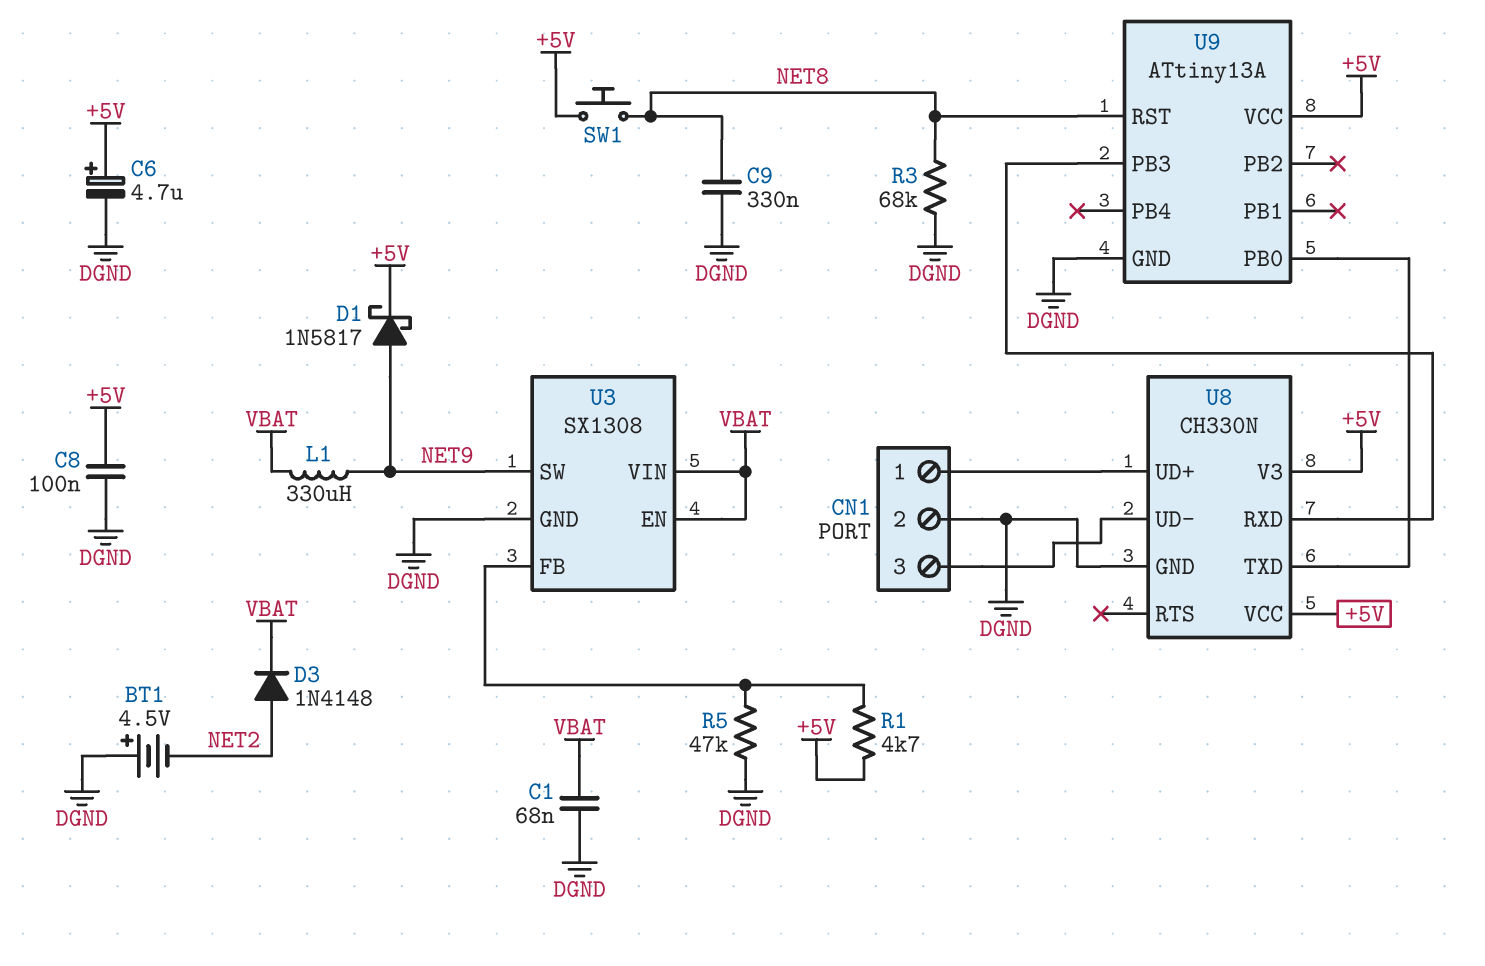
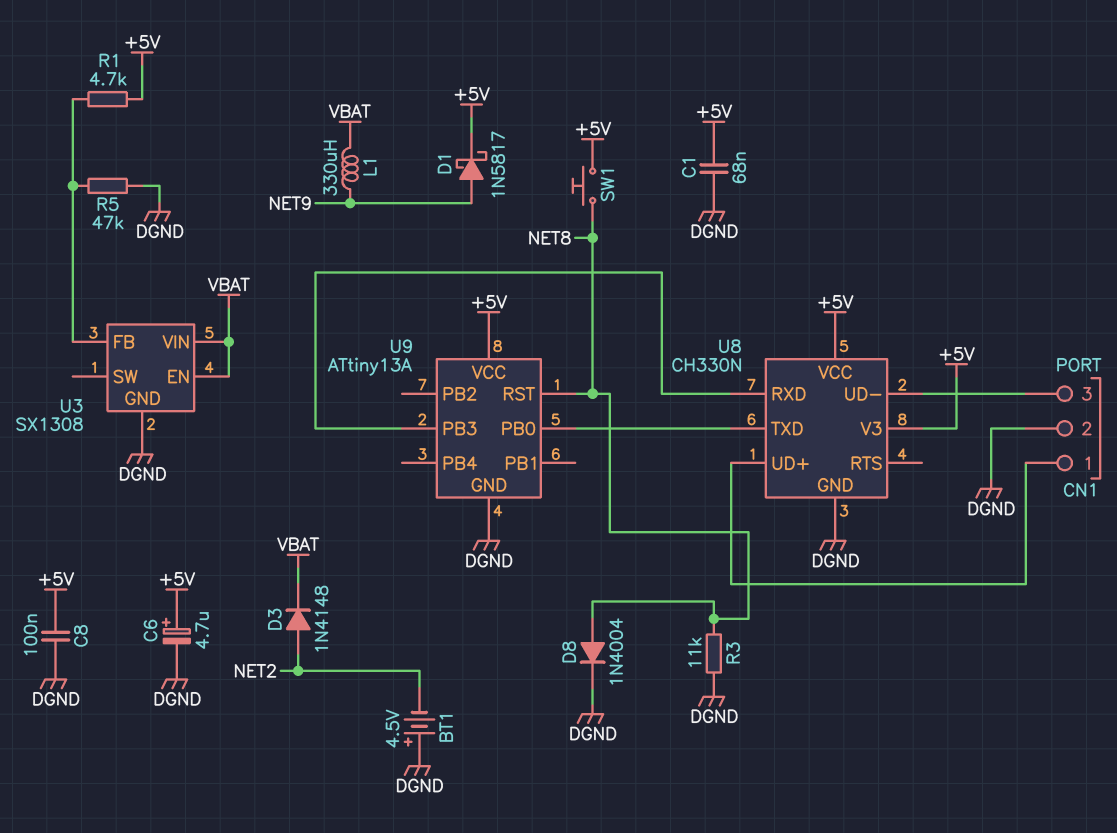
C1: 68nF (DGND, VBAT) -> 68nF (+5V, DGND)
C9: 330nF (DGND, NET8) -> none
D8: none -> diode 1N4004 (A NET8, K DGND)
R3: 68k (DGND, NET8) -> 11k (DGND, NET8)
U3 pin SW: NET9 -> none

